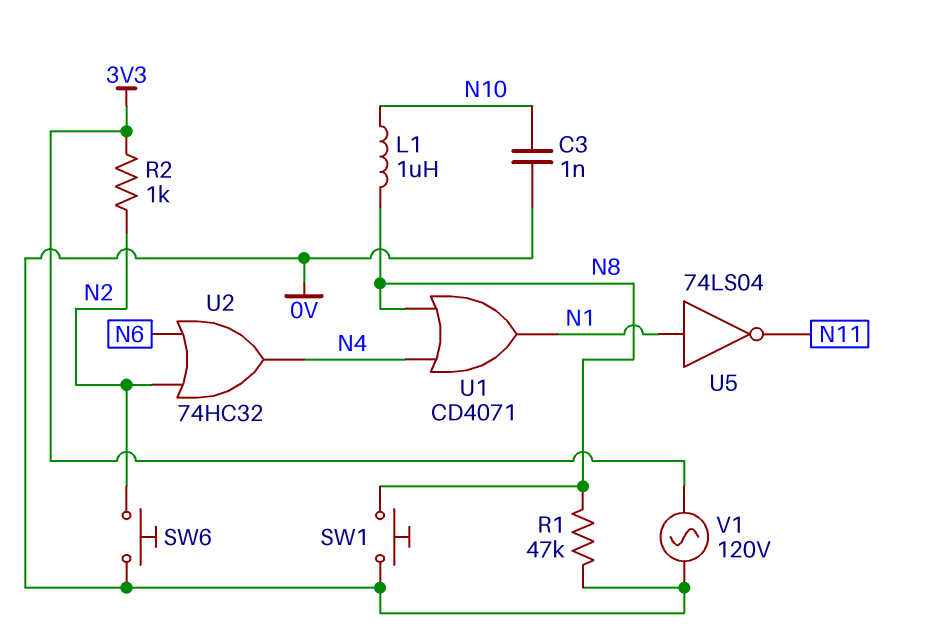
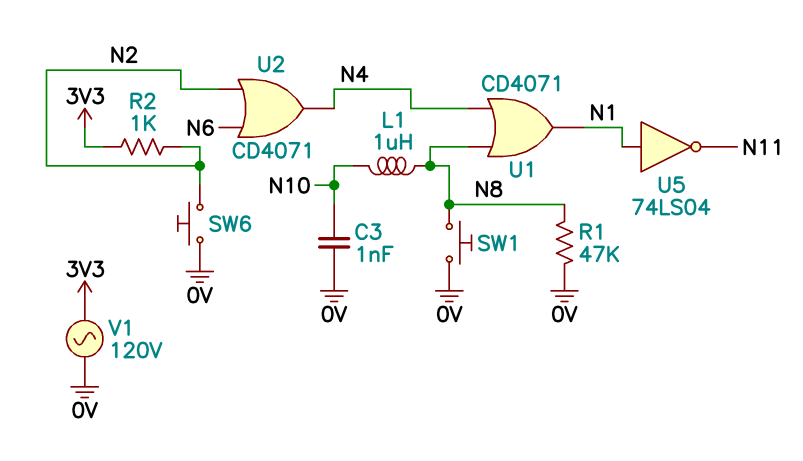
U2: OR 74HC32 (in N2, in N6, out N4) -> OR CD4071 (in N2, in N6, out N4)

